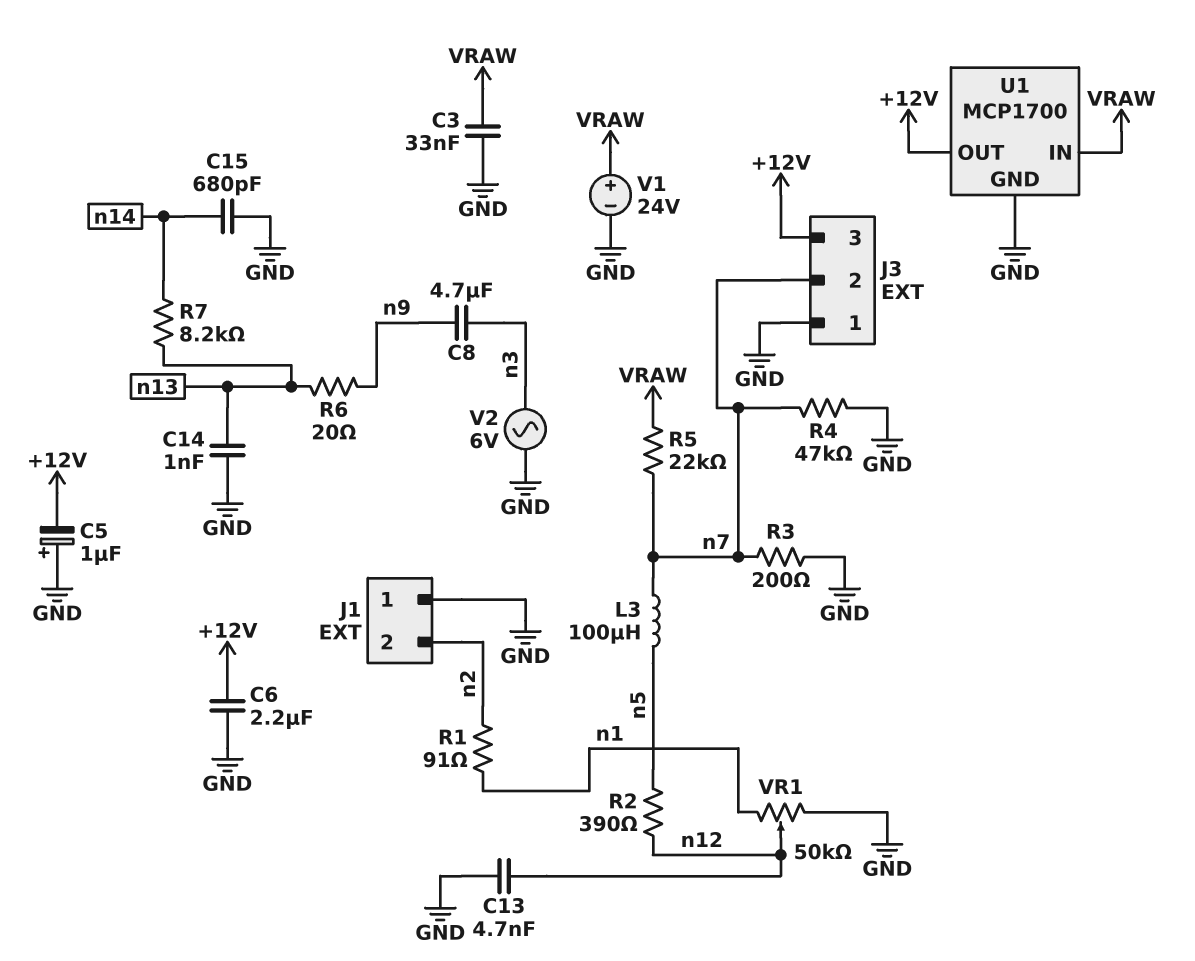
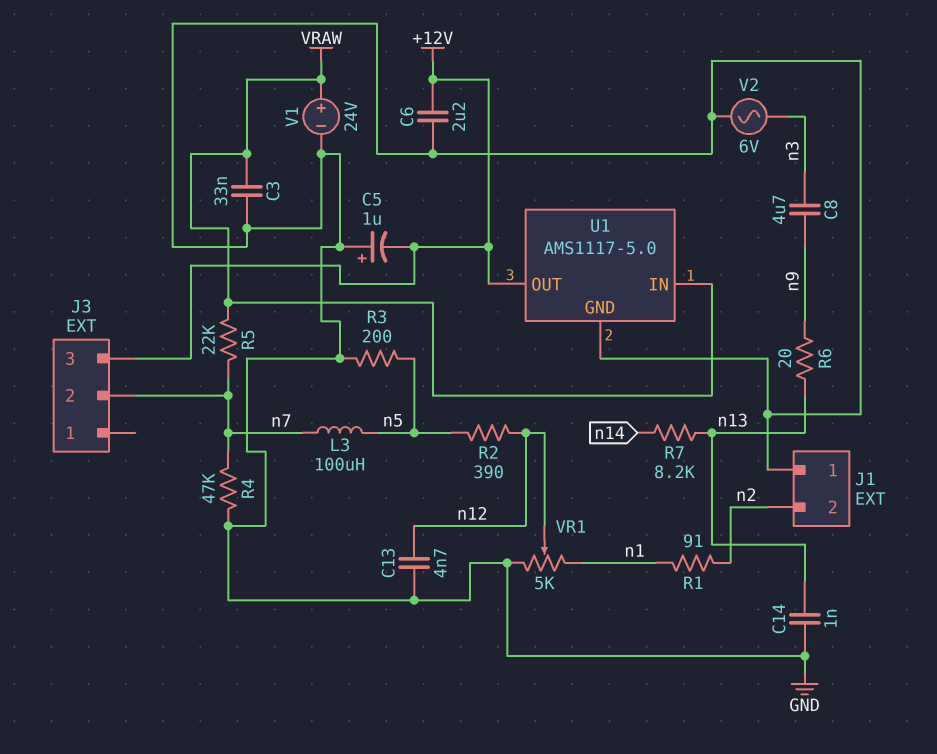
C15: 680pF (GND, n14) -> none
J3 pin 1: GND -> none
R3: 200 (GND, n7) -> 200 (GND, n5)
U1: MCP1700 -> AMS1117-5.0
VR1: 50k (GND, n1, wiper n12) -> 5k (GND, n1, wiper n12)

